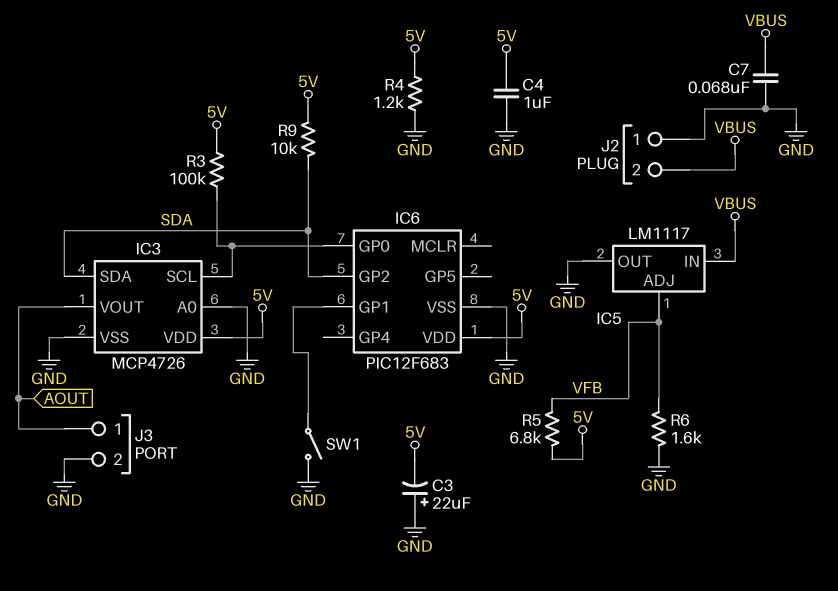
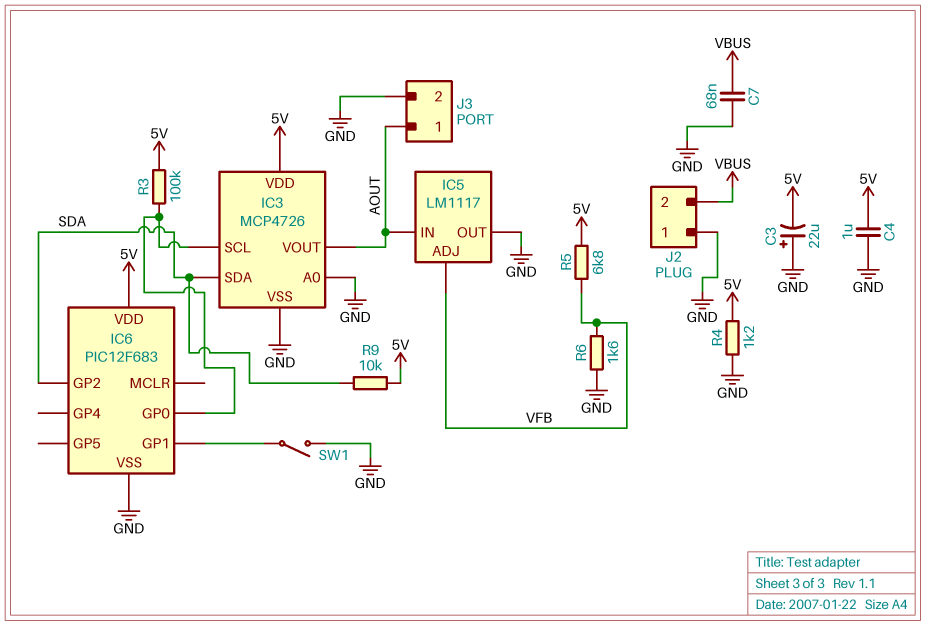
IC5 pin IN: VBUS -> AOUT

